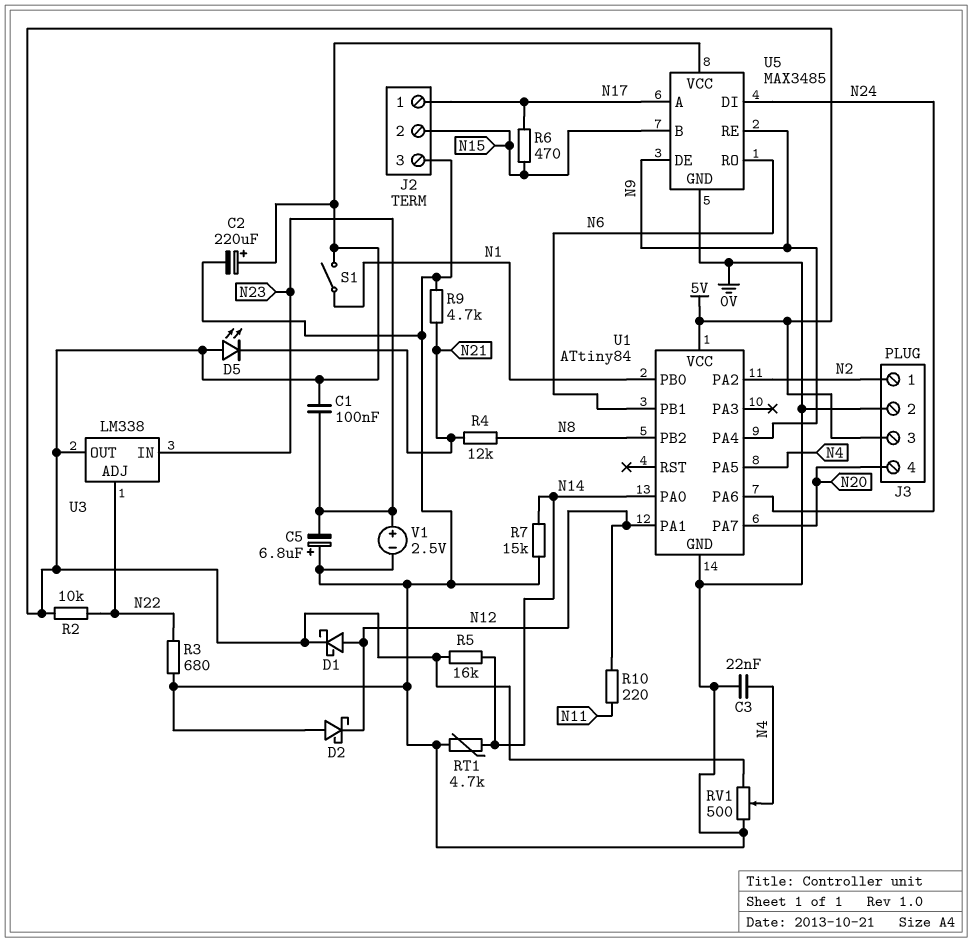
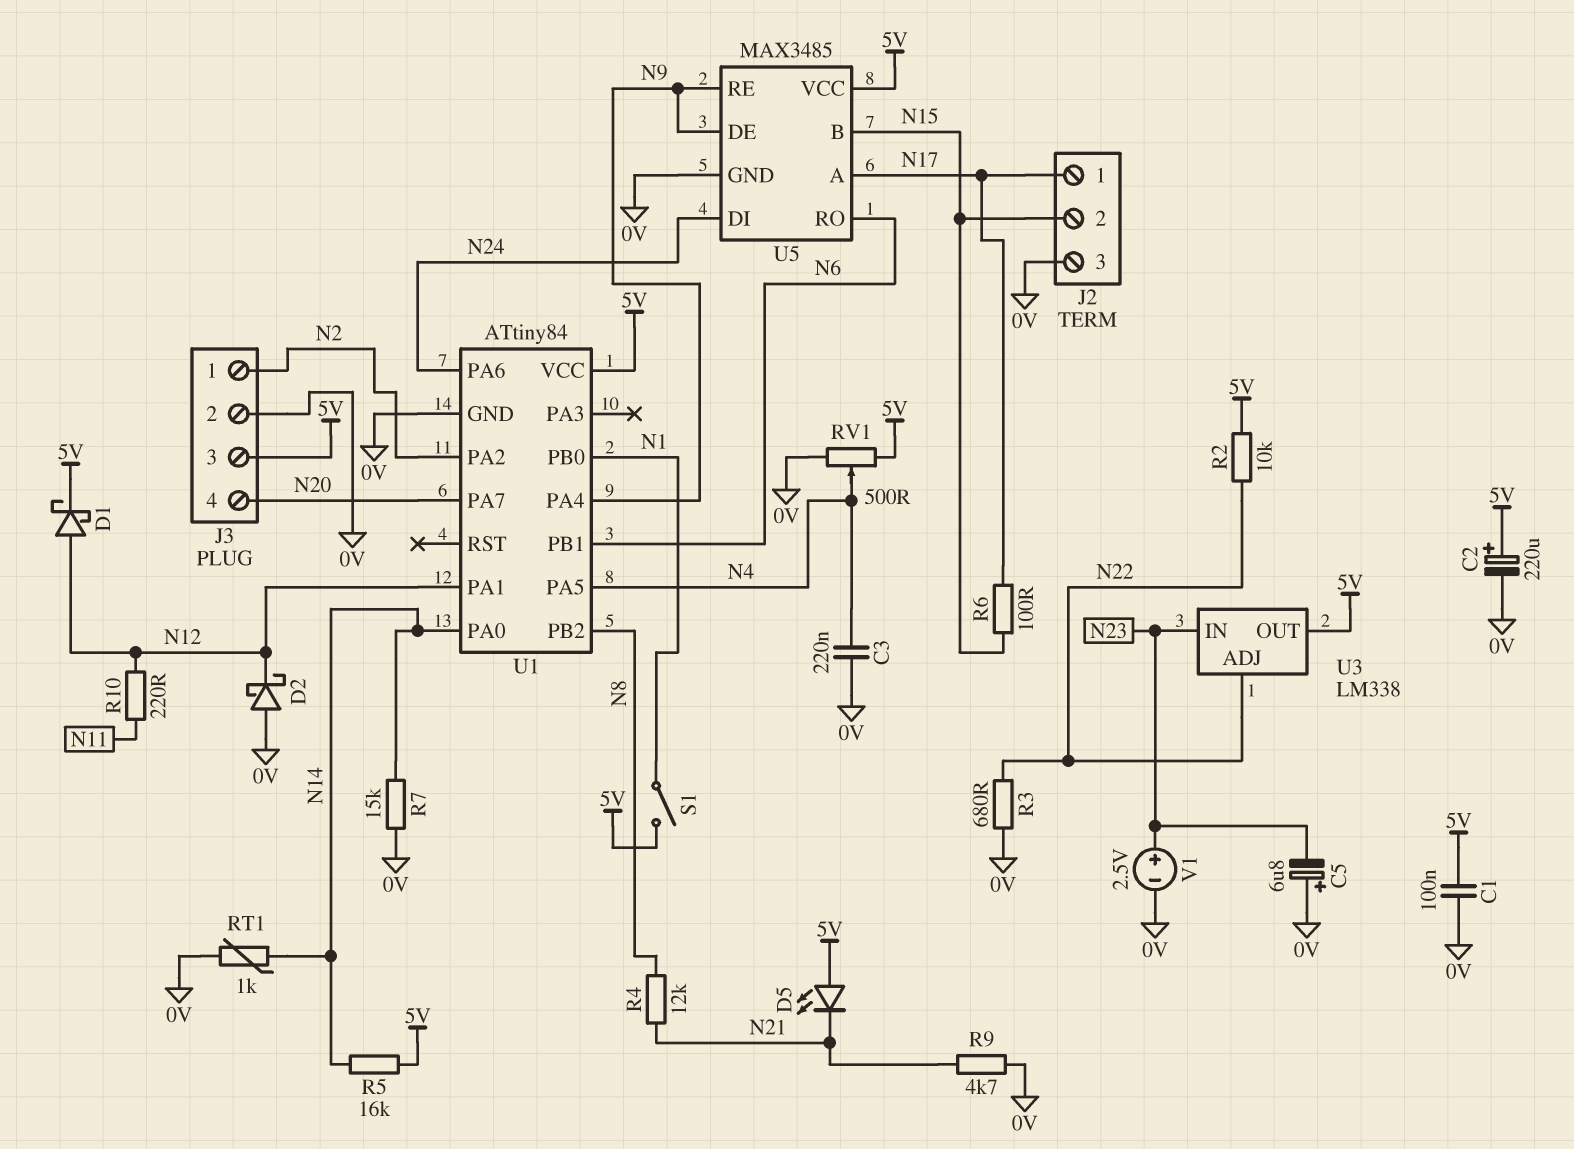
C1: 100nF (5V, N23) -> 100nF (0V, 5V)
C3: 22nF (0V, N4) -> 220nF (0V, N4)
R6: 470 (N15, N17) -> 100 (N15, N17)
RT1: 4.7k (0V, N14) -> 1k (0V, N14)

